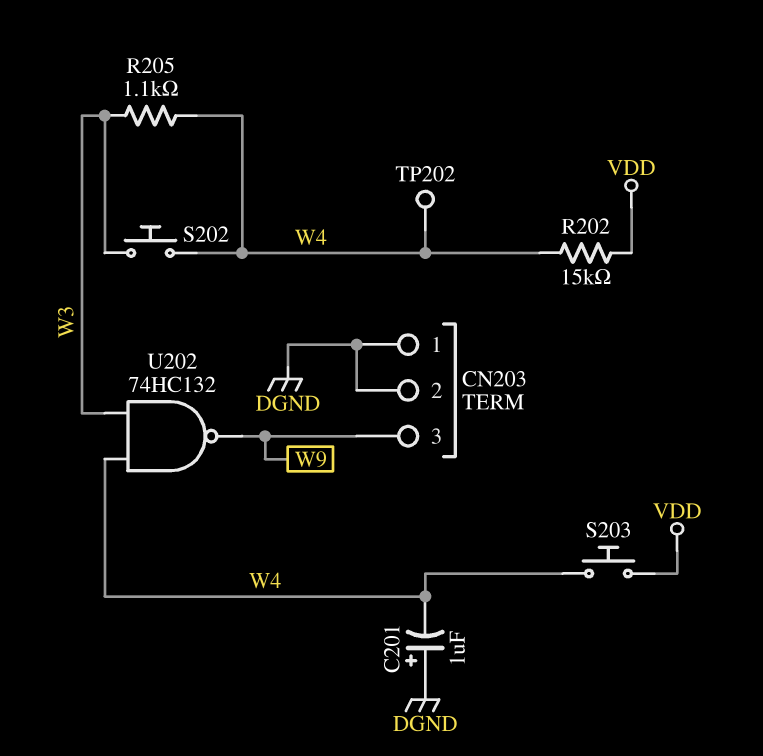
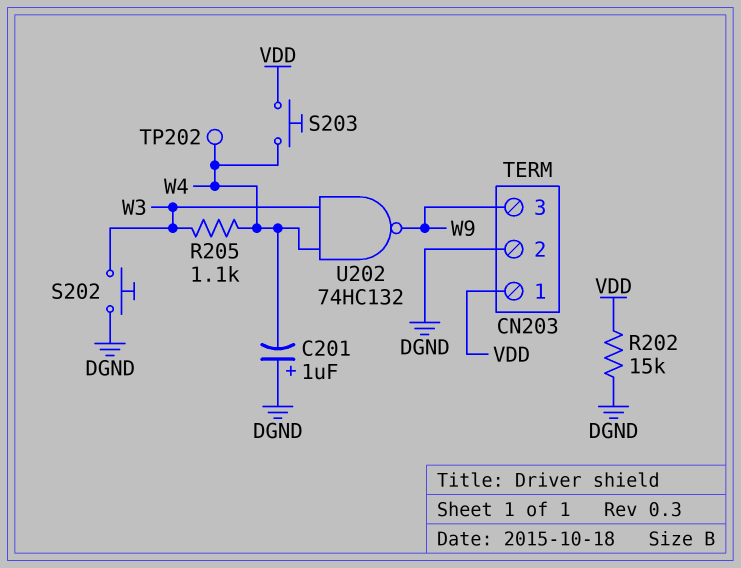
CN203 pin 1: DGND -> VDD
R202: 15k (VDD, W4) -> 15k (DGND, VDD)
S202: button (W3, W4) -> button (DGND, W3)

